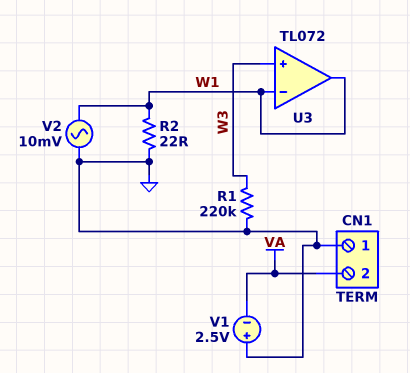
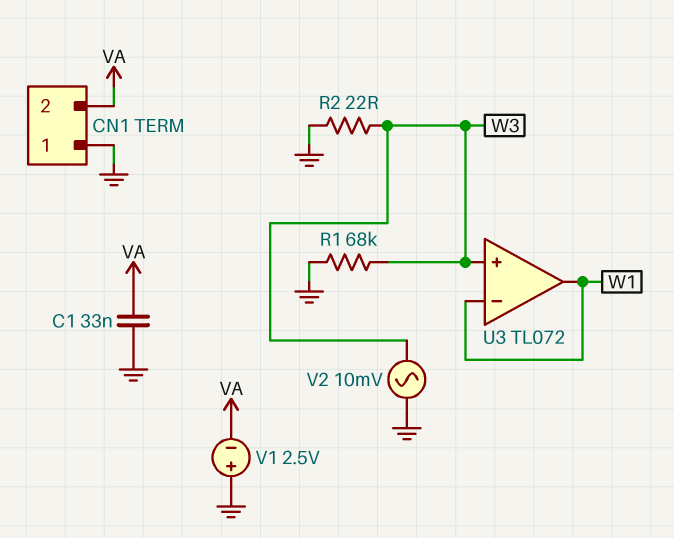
C1: none -> 33nF (GND, VA)
R1: 220k (GND, W3) -> 68k (GND, W3)
R2: 22 (GND, W1) -> 22 (GND, W3)
V2: AC 10mV (GND, W1) -> AC 10mV (GND, W3)

